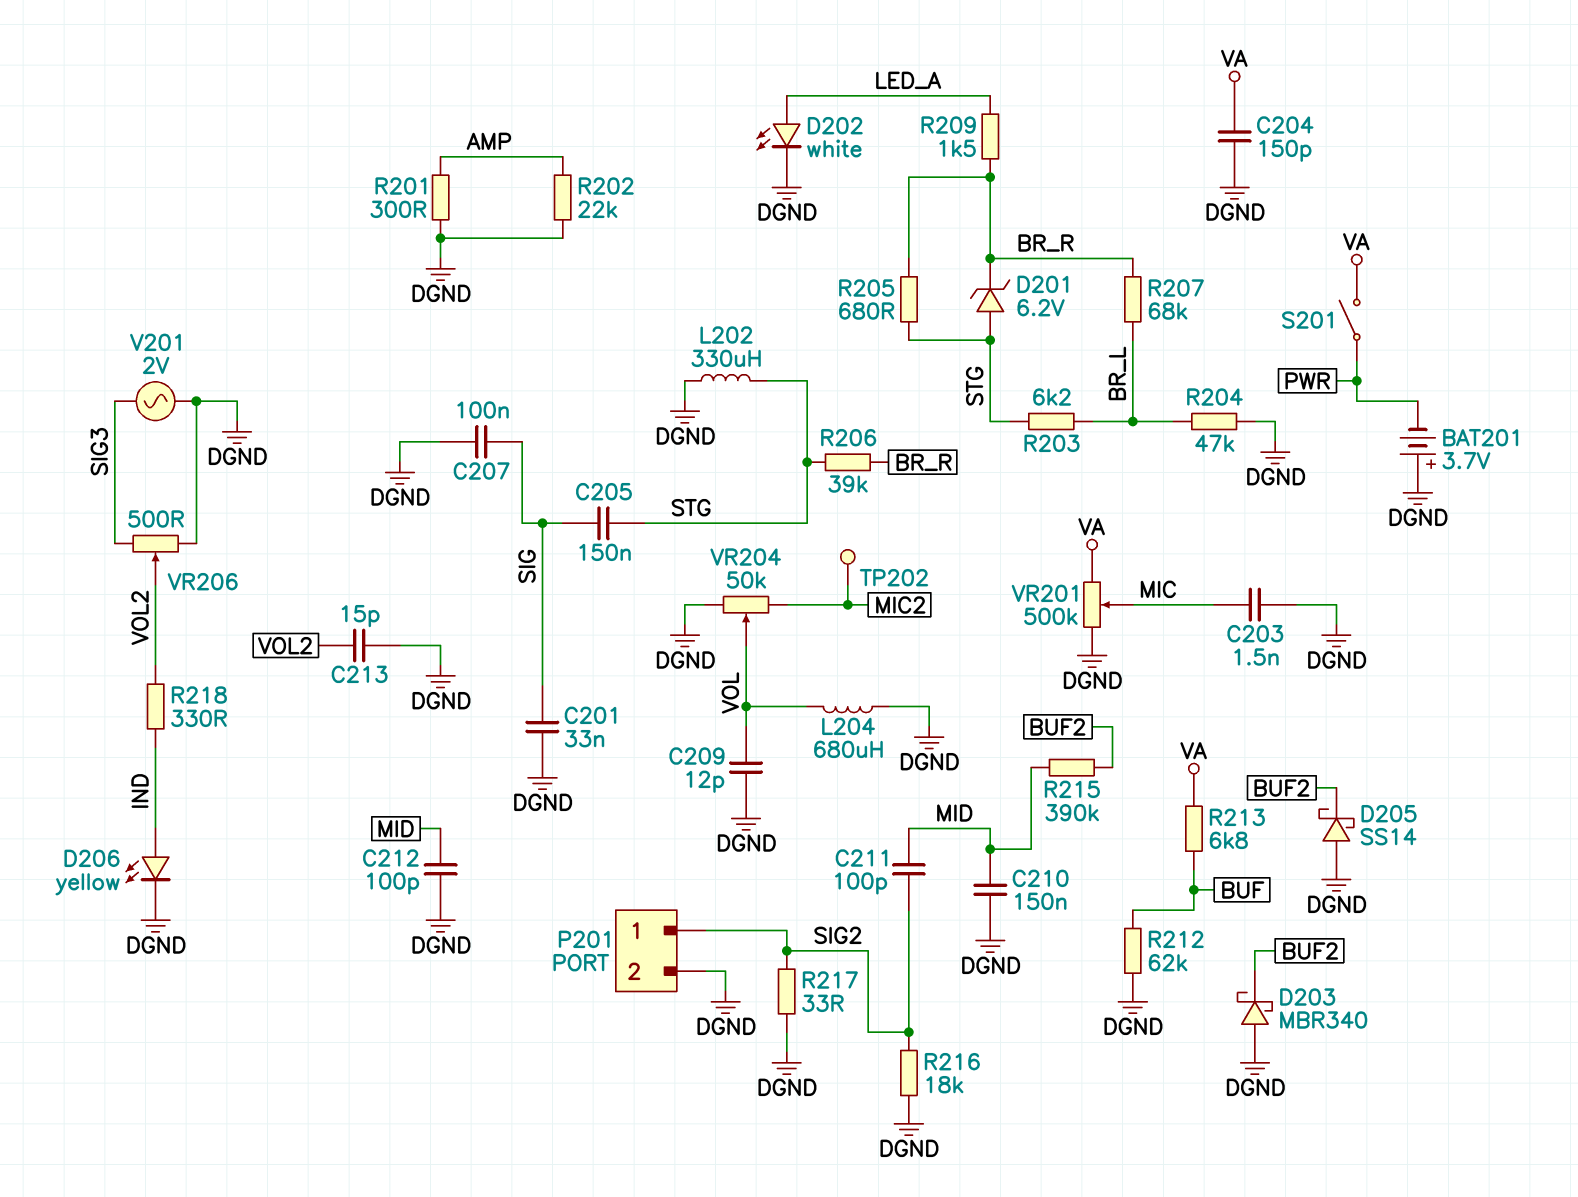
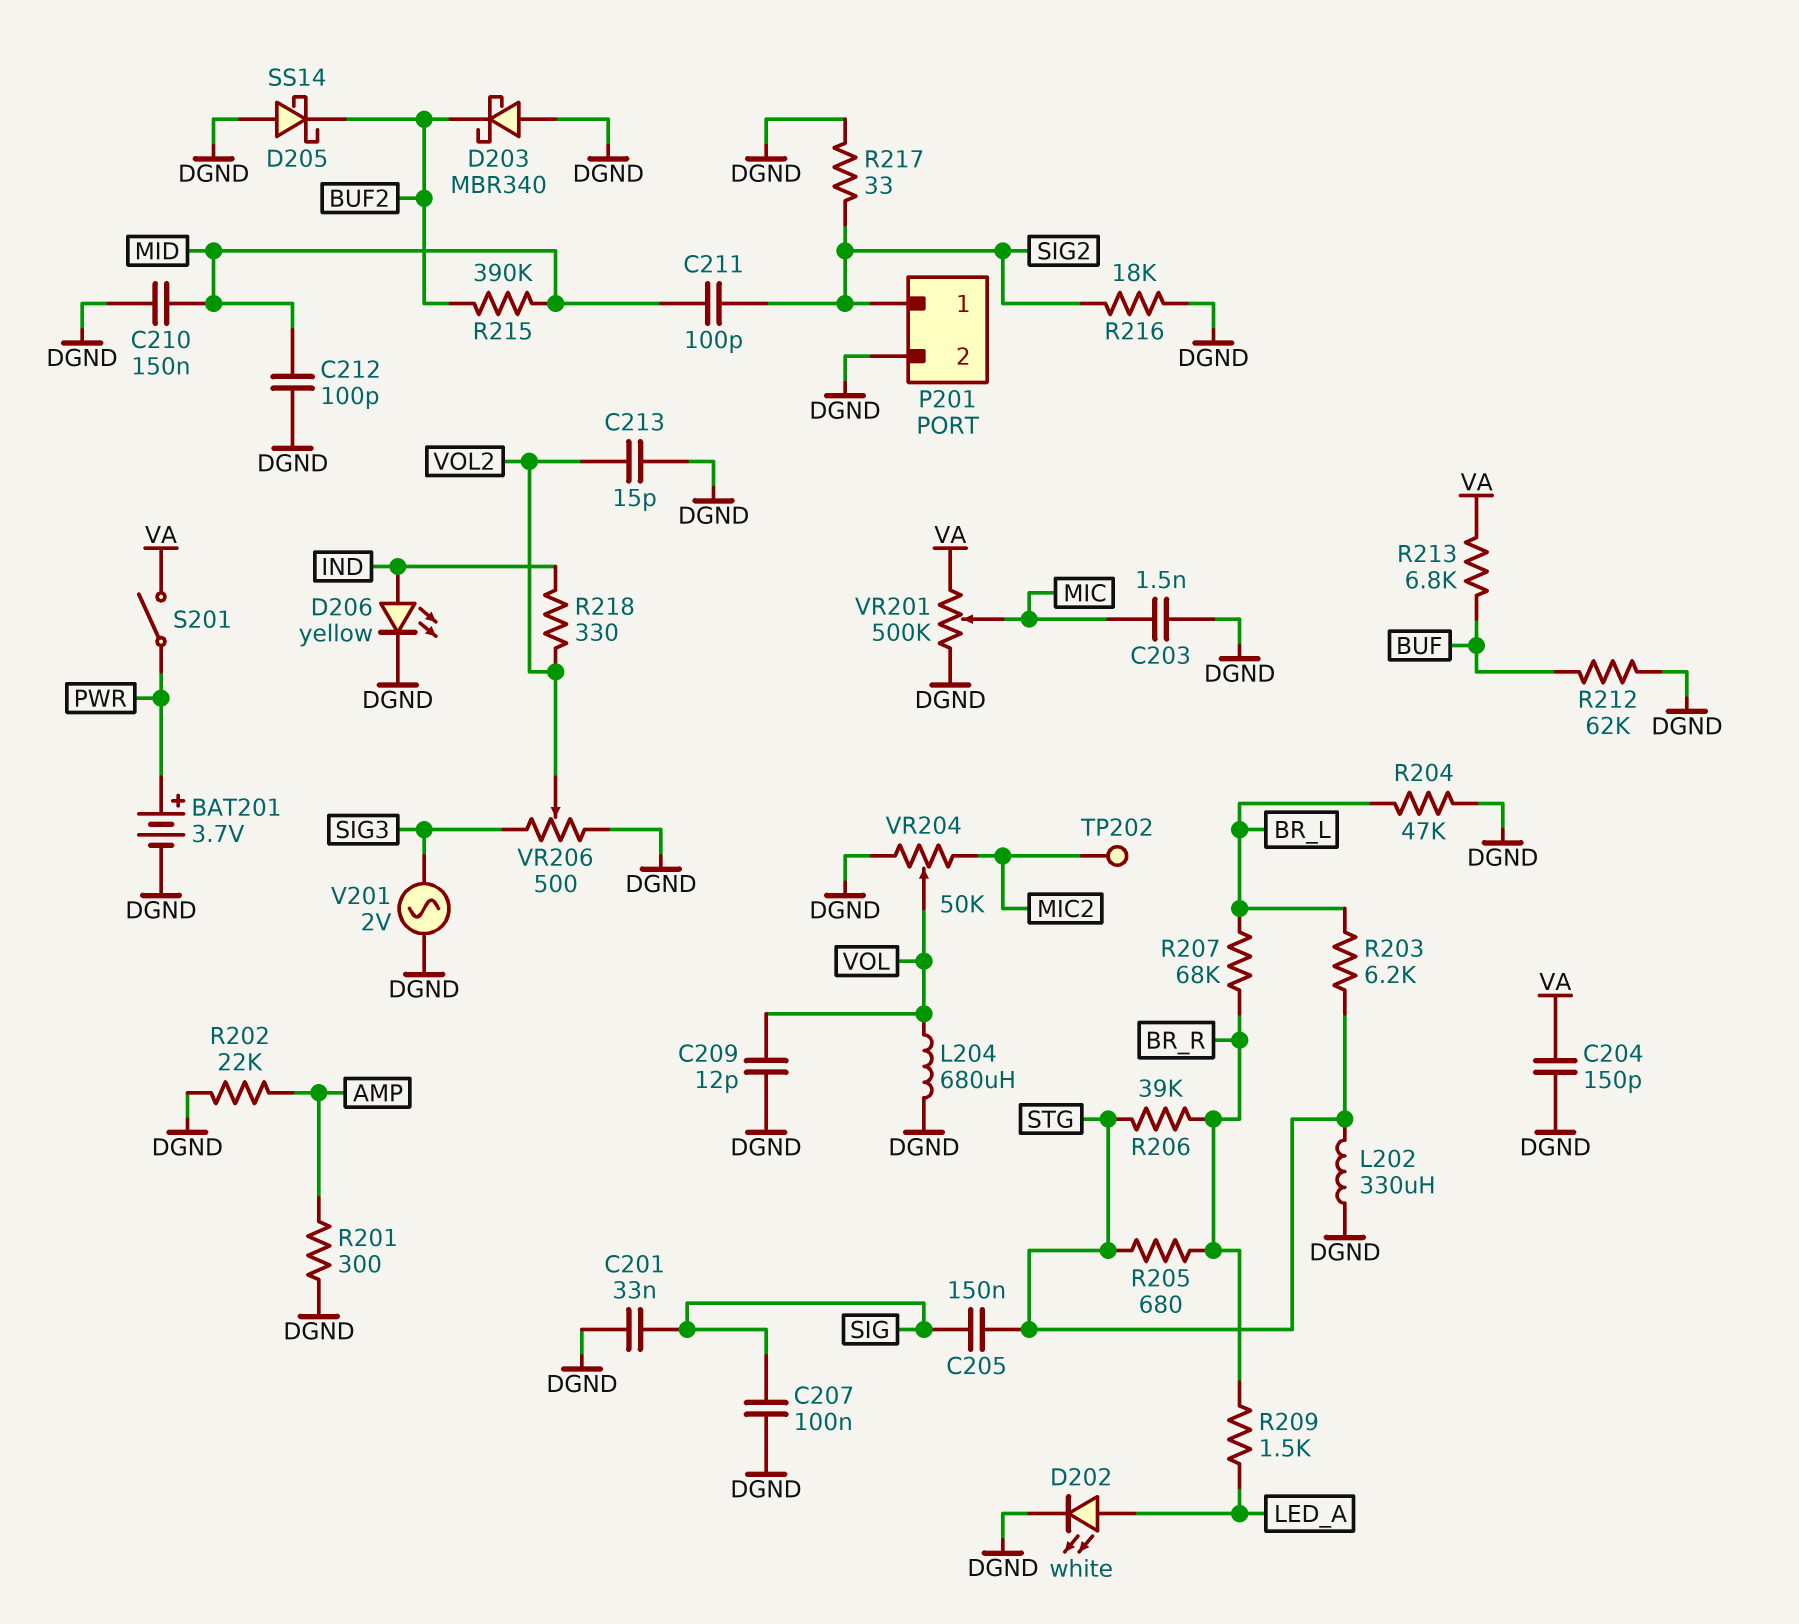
BAT201: 3.7V (plus DGND, minus PWR) -> 3.7V (plus PWR, minus DGND)
D201: zener 6.2V (A STG, K BR_R) -> none

